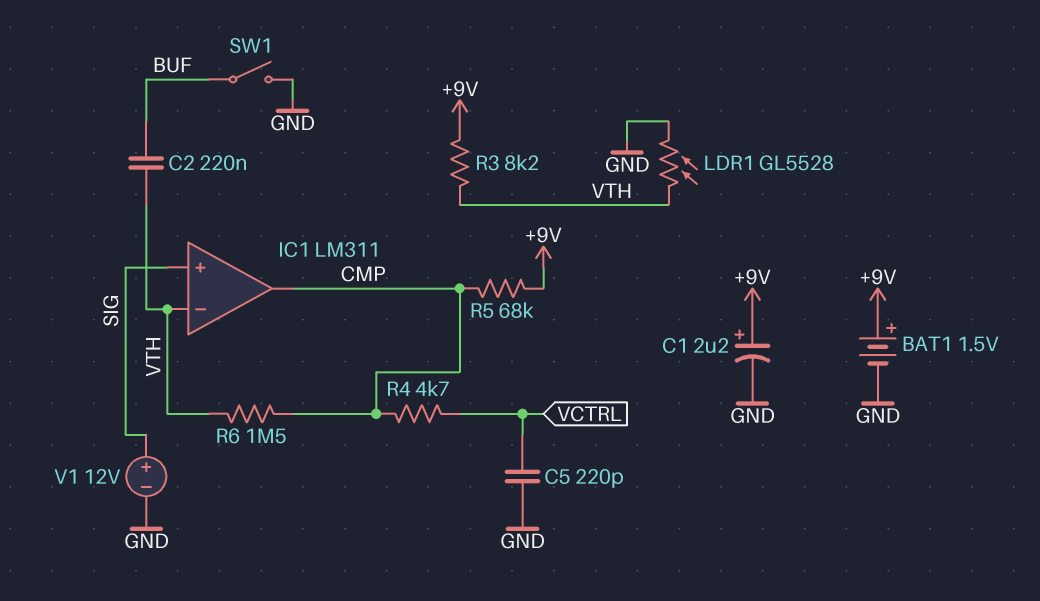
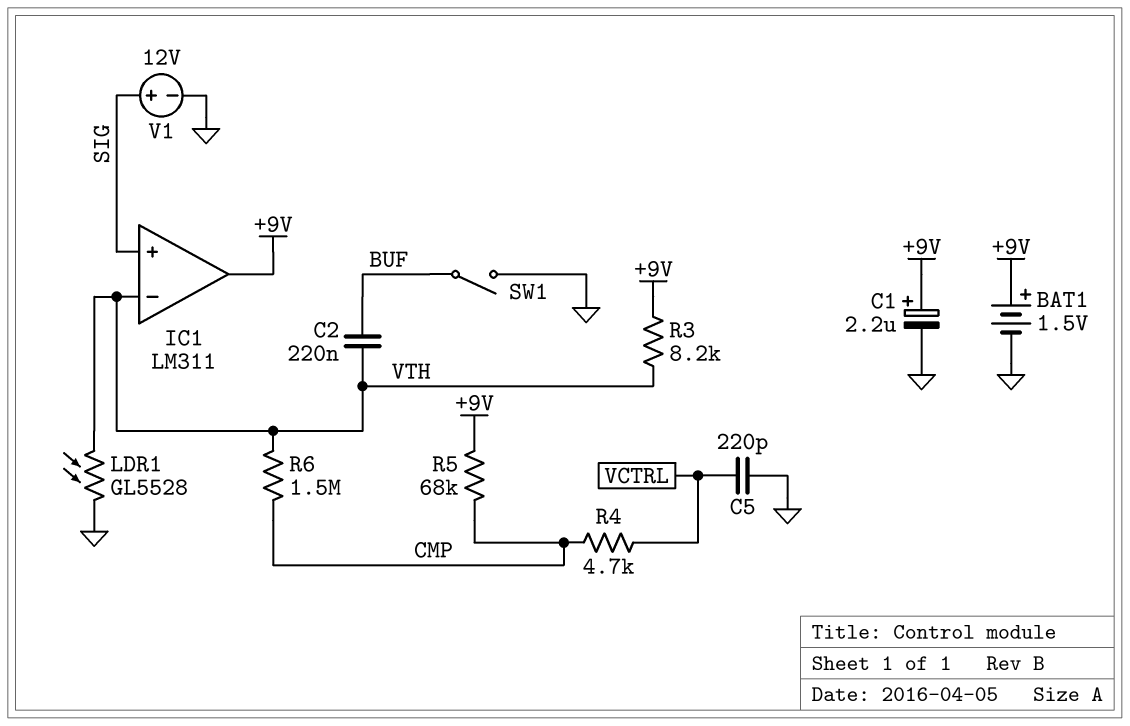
IC1 pin out: CMP -> +9V

